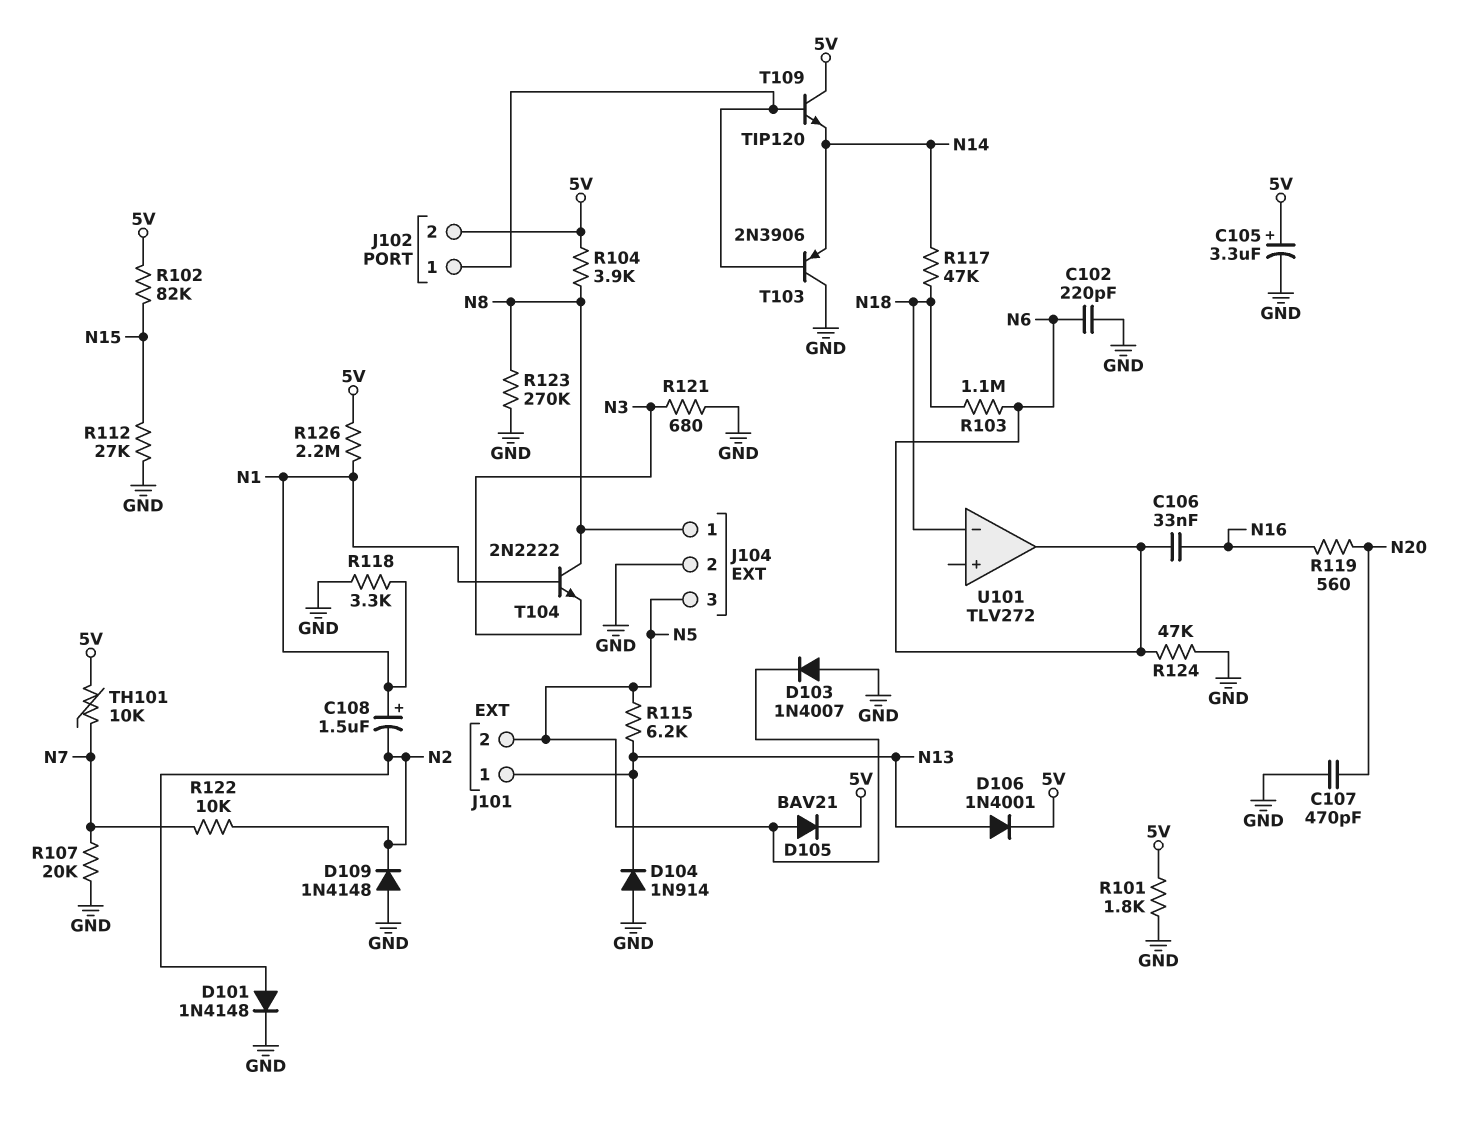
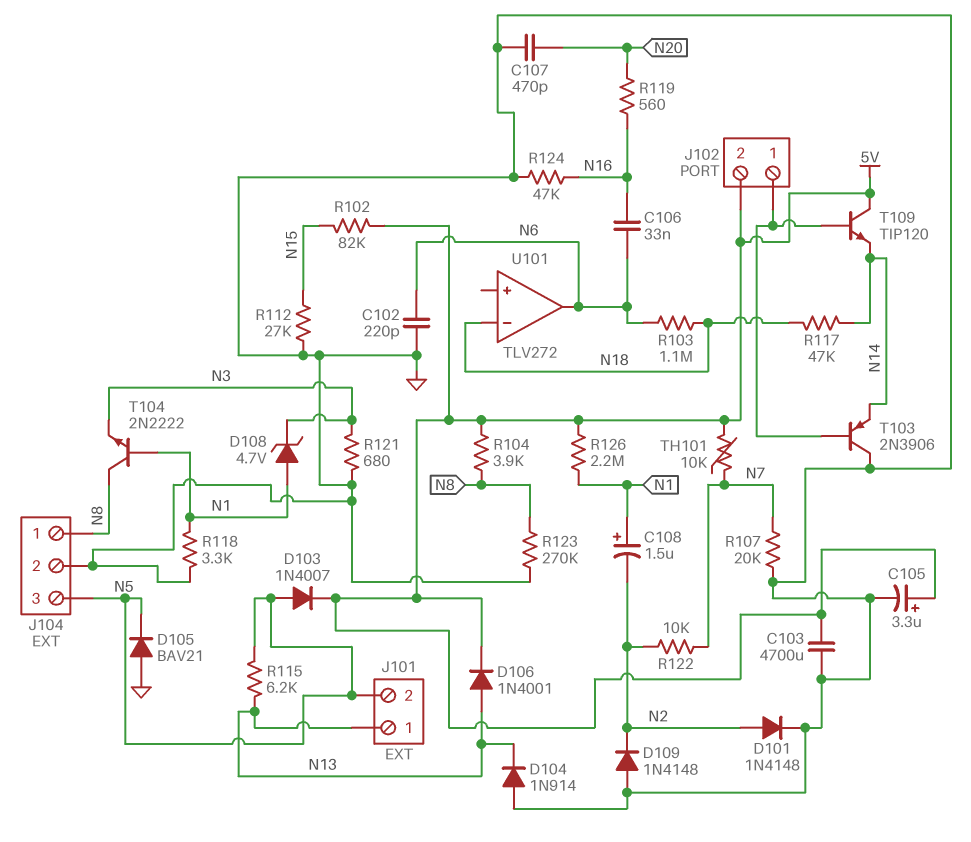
C103: none -> 4700uF (5V, GND)
D103: diode 1N4007 (A GND, K N5) -> diode 1N4007 (A N5, K 5V)
D105: diode BAV21 (A N5, K 5V) -> diode BAV21 (A GND, K N5)
D108: none -> zener 4.7V (A N1, K N3)
R101: 1.8k (5V, GND) -> none
R124: 47k (GND, N6) -> 47k (GND, N16)

